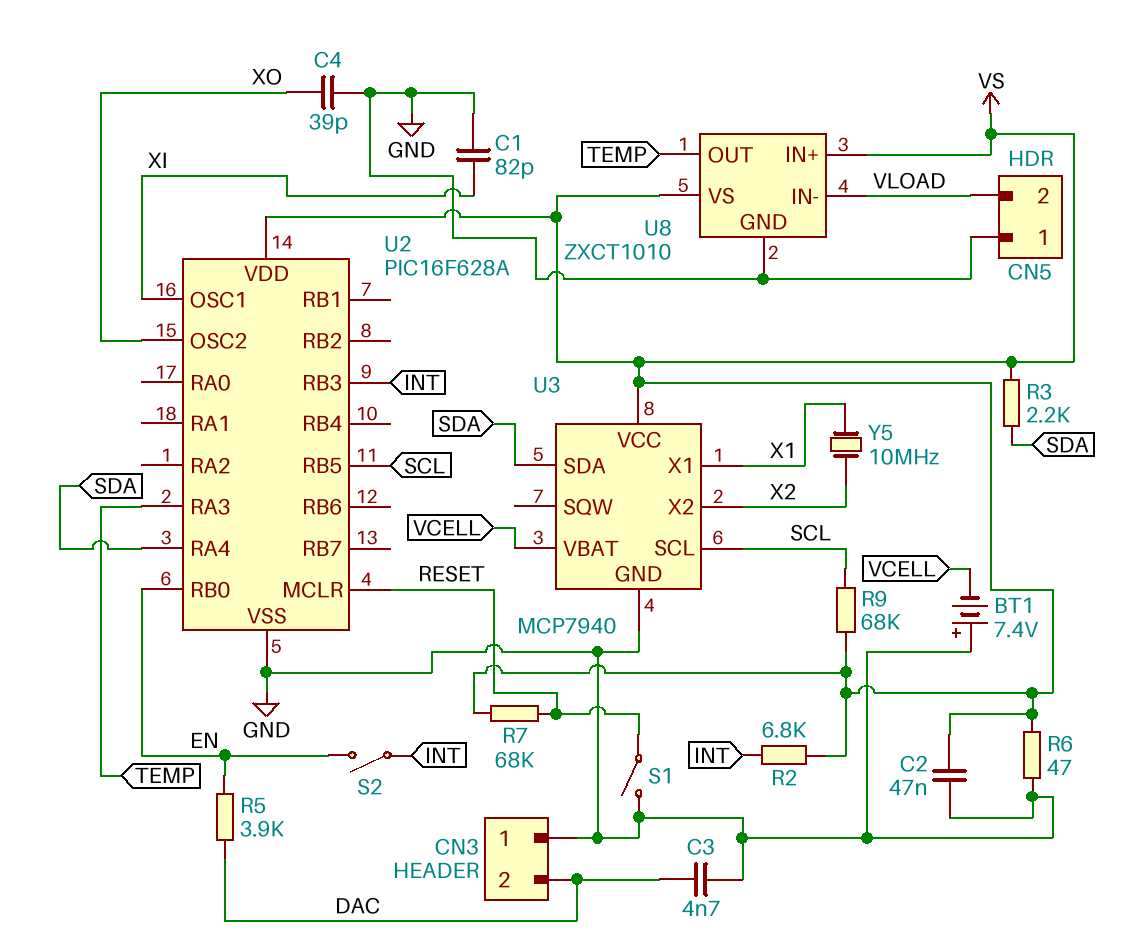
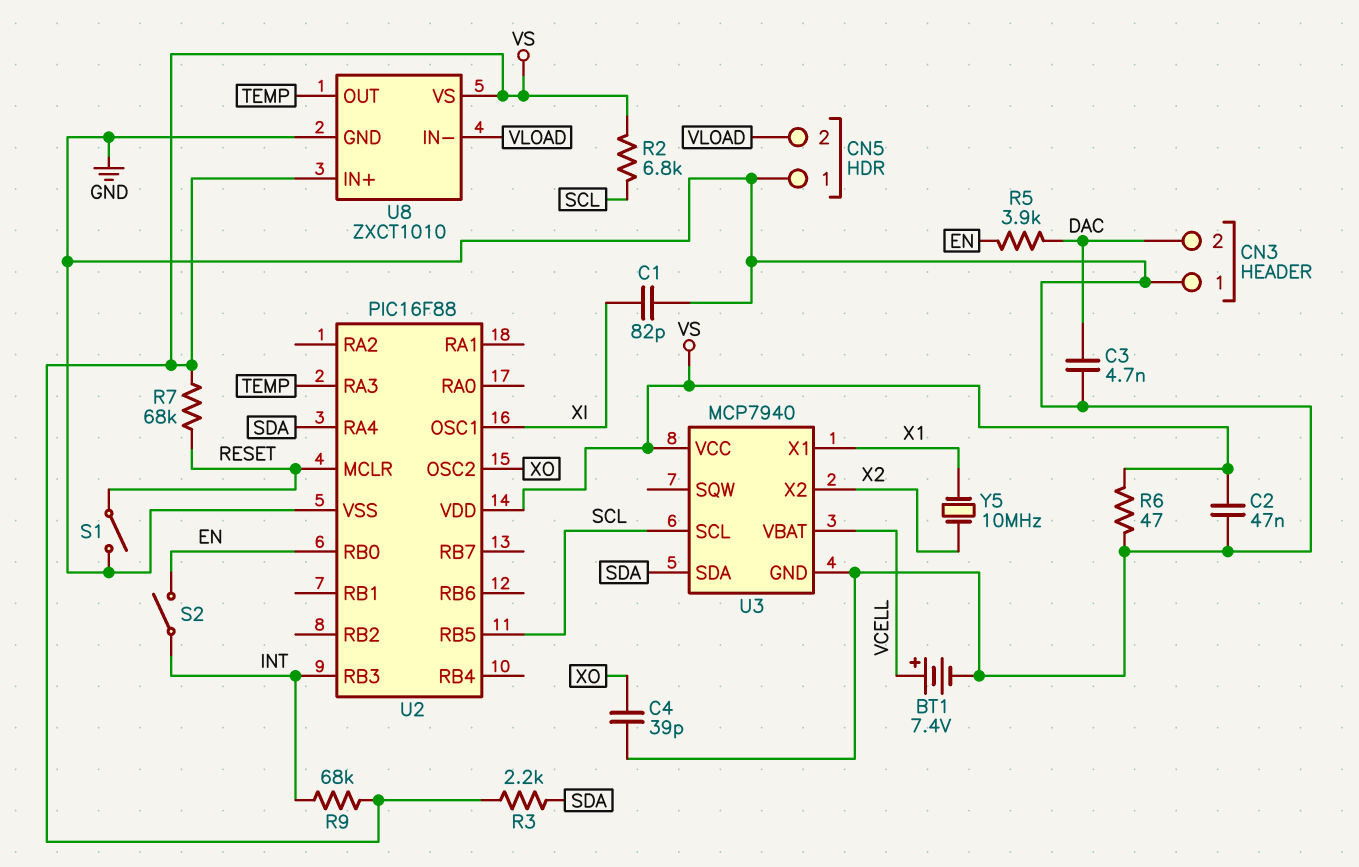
BT1: 7.4V (plus GND, minus VCELL) -> 7.4V (plus VCELL, minus GND)
R2: 6.8k (INT, VS) -> 6.8k (SCL, VS)
R9: 68k (SCL, VS) -> 68k (INT, VS)
U2: PIC16F628A -> PIC16F88

